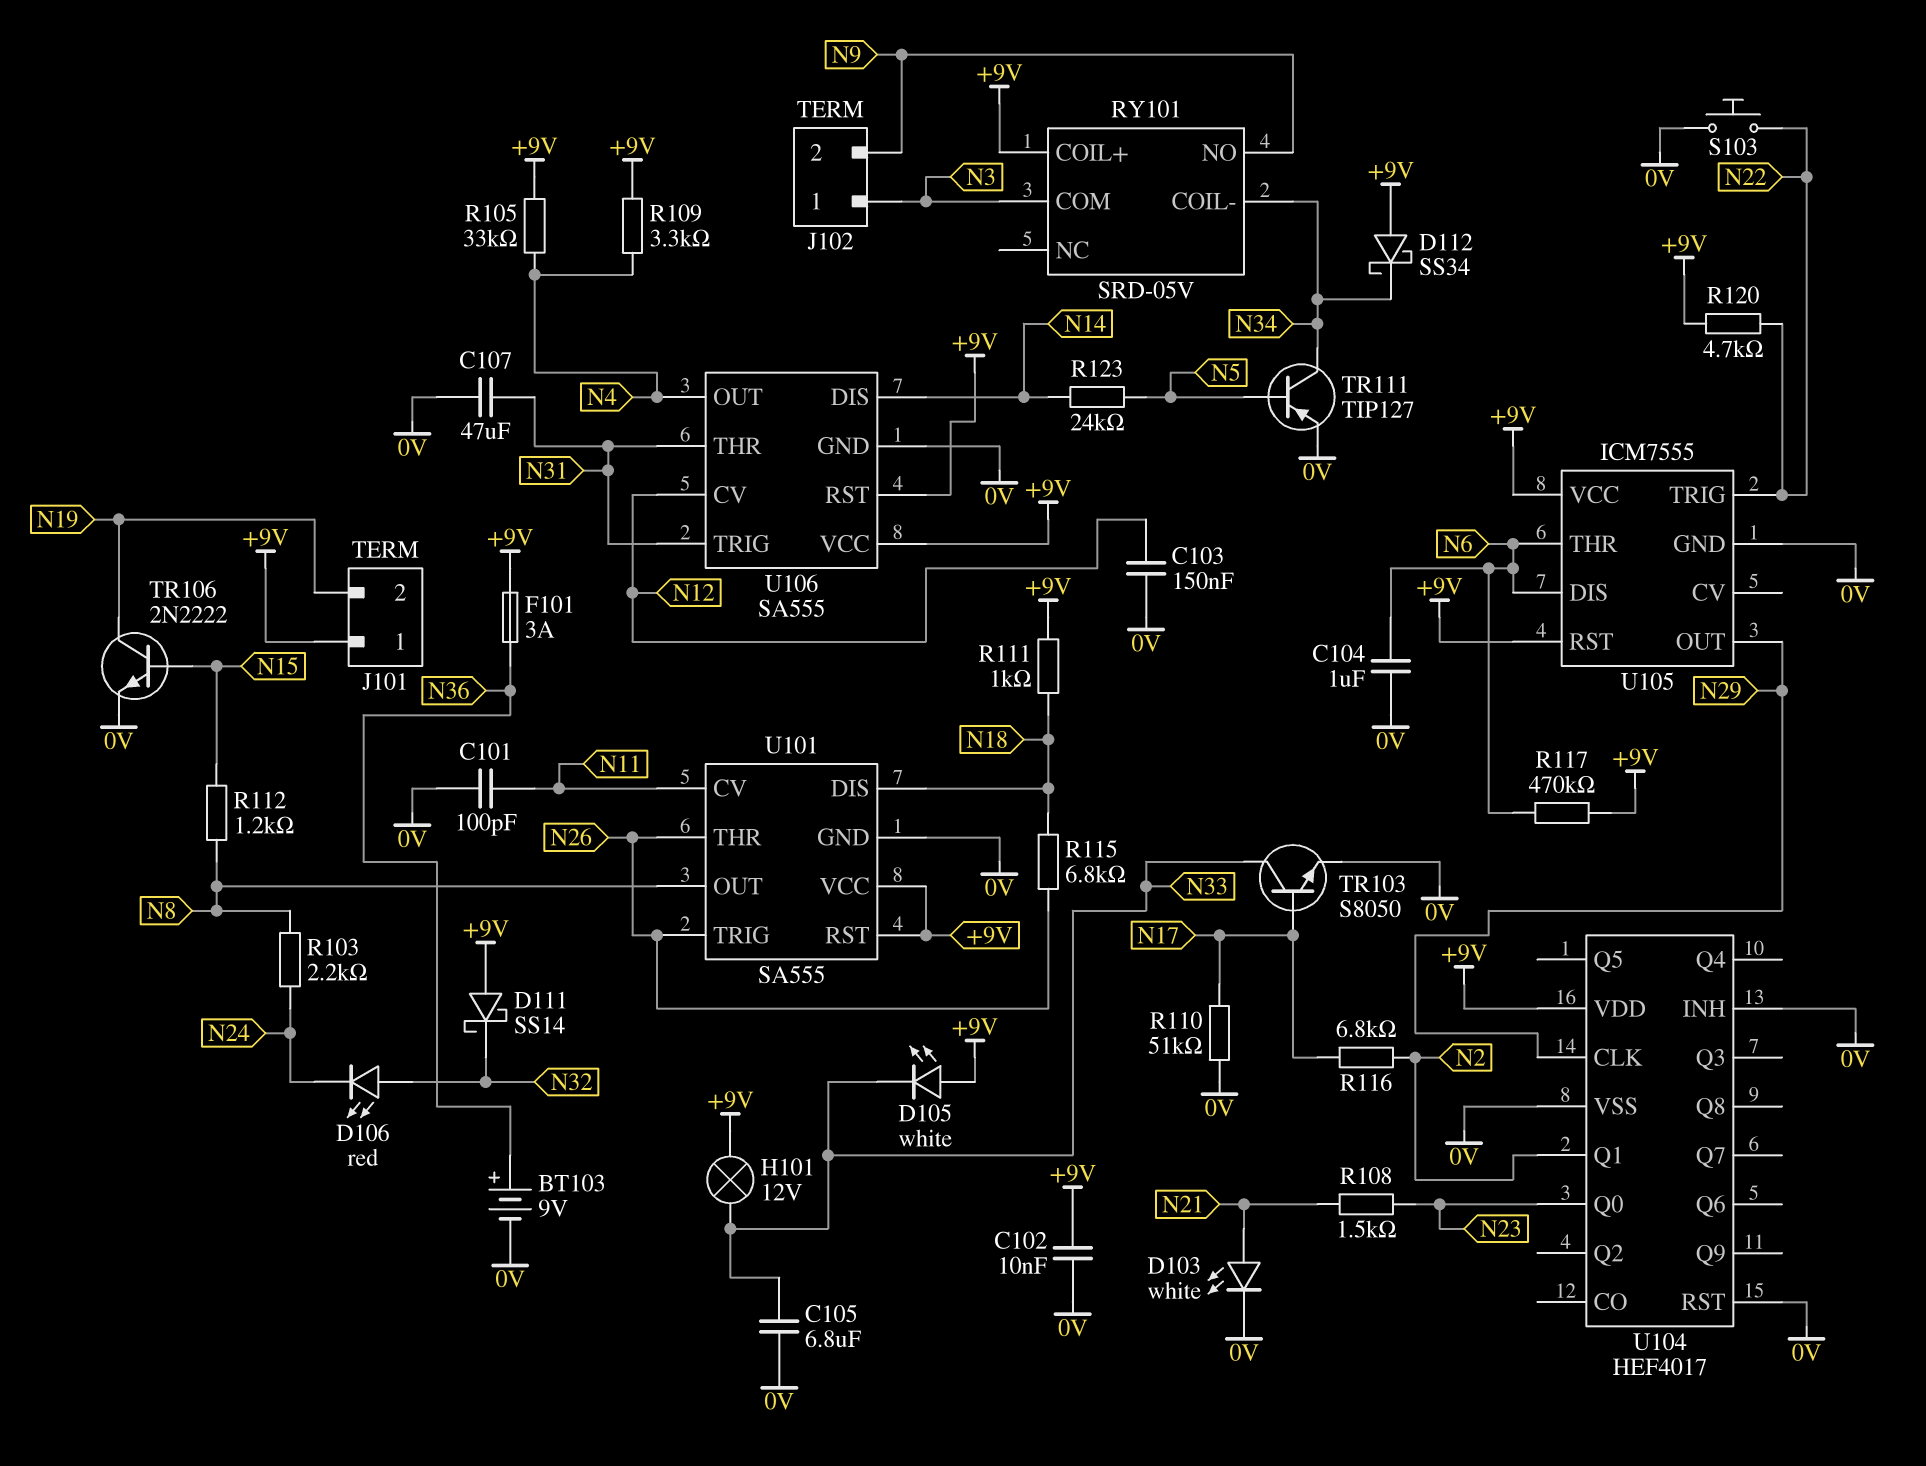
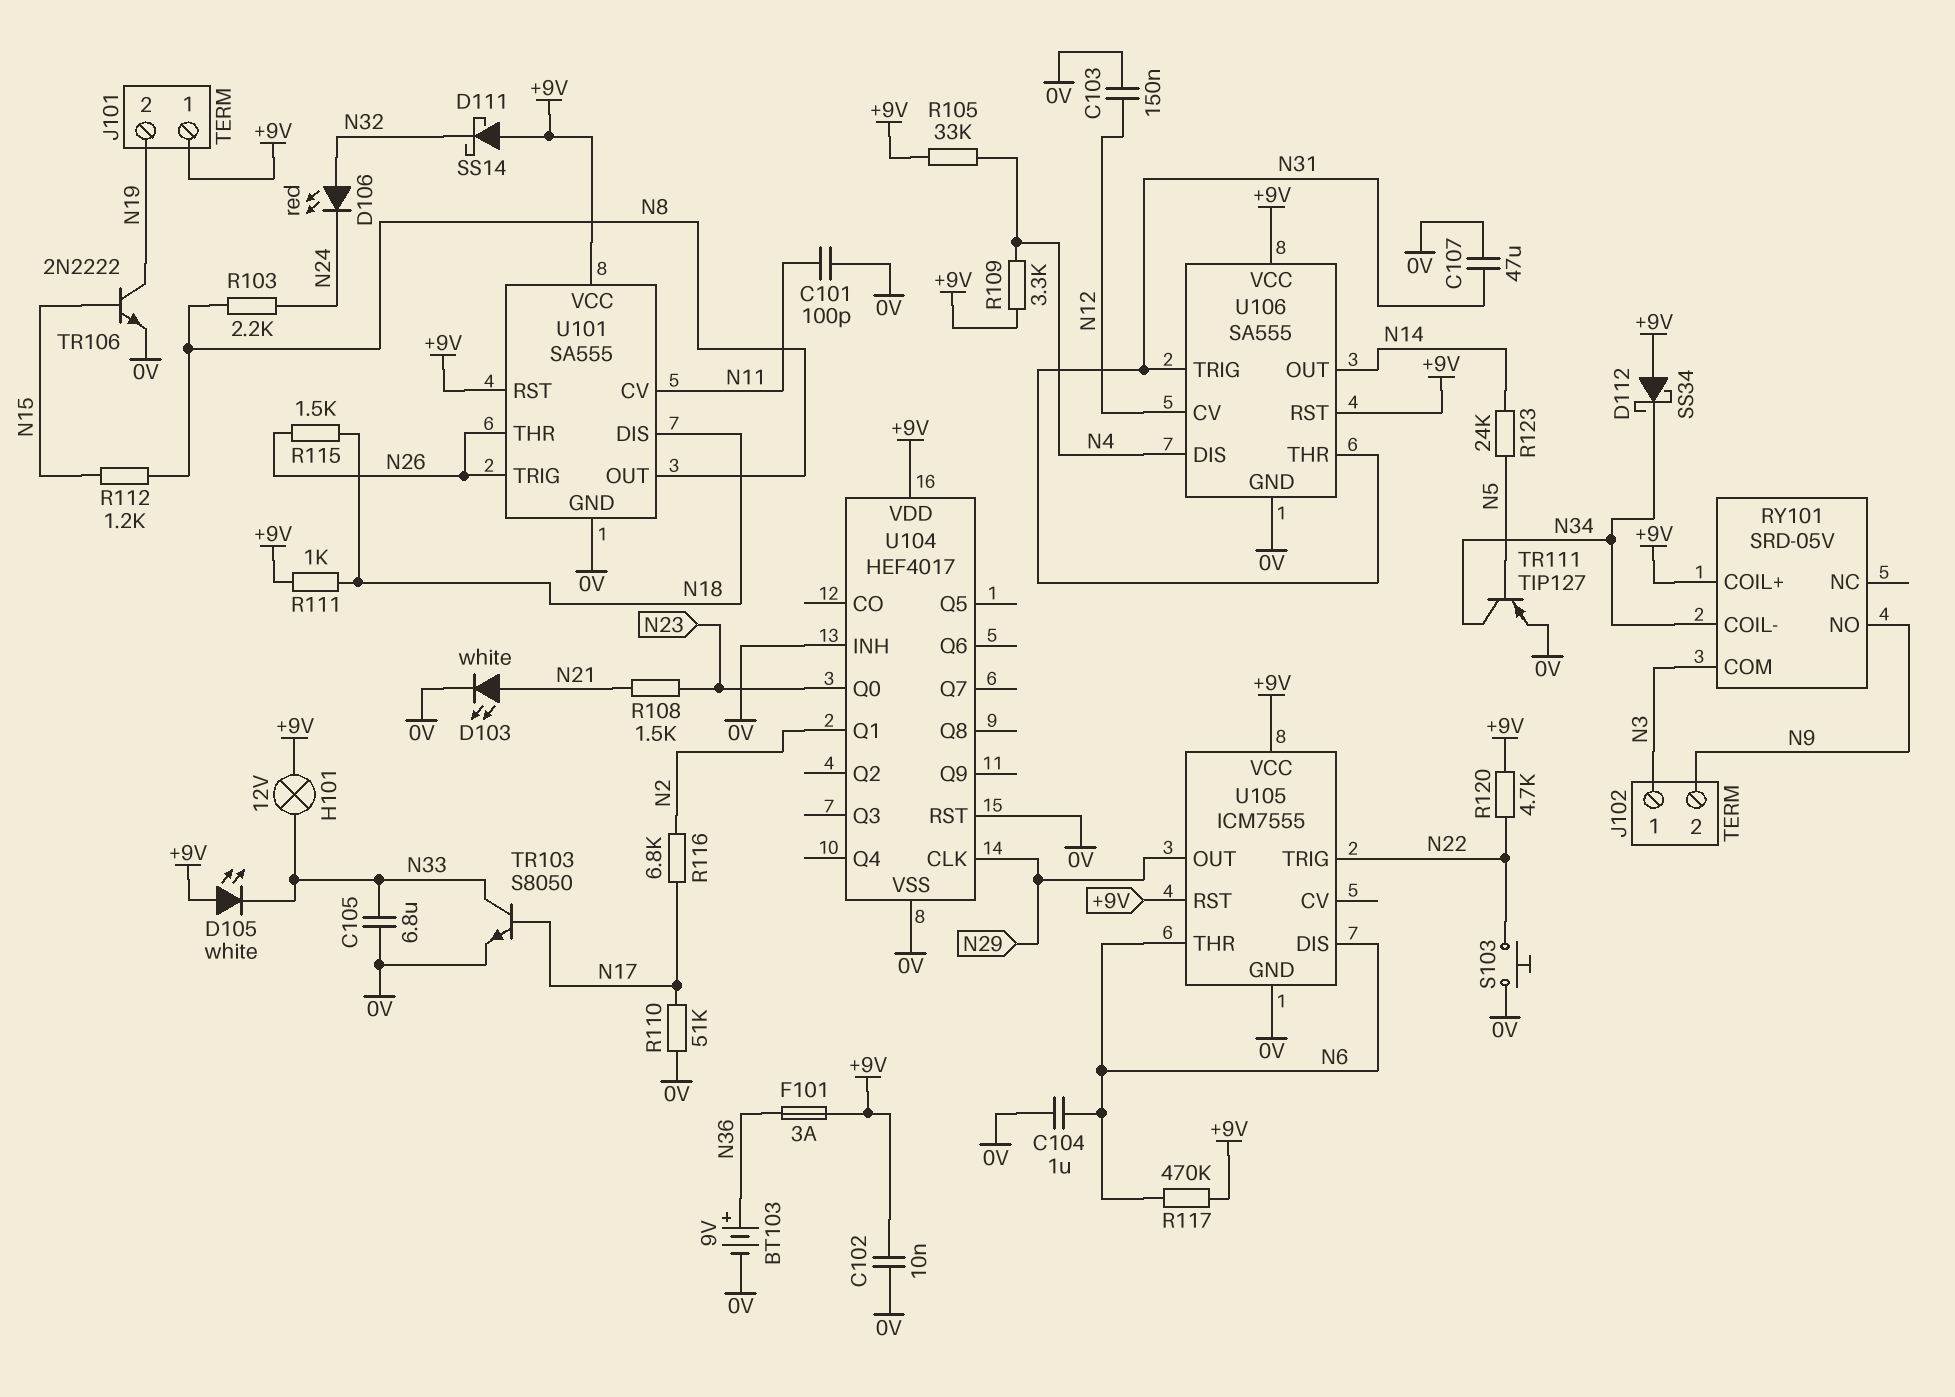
R115: 6.8k (N18, N26) -> 1.5k (N18, N26)
U106 pin DIS: N14 -> N4
U106 pin OUT: N4 -> N14

